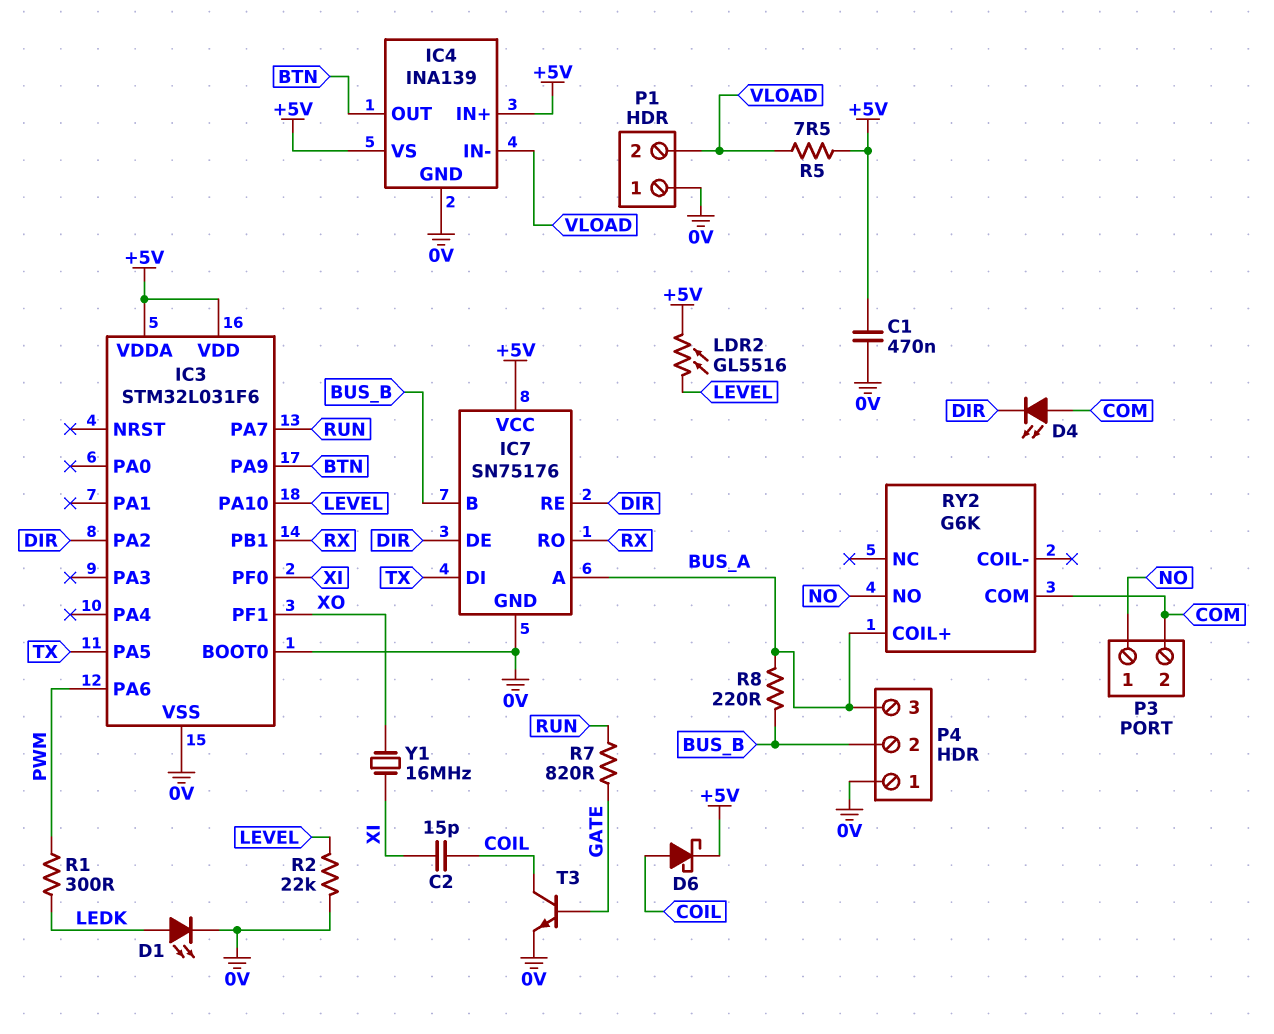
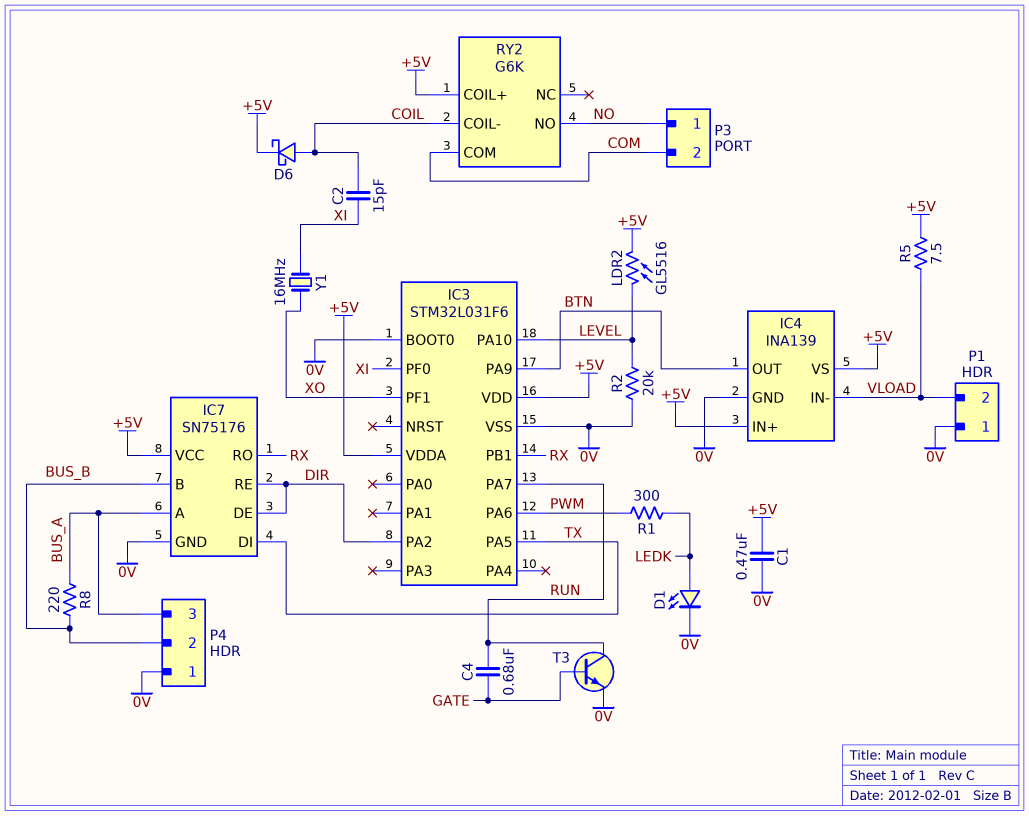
C4: none -> 680nF (GATE, RUN)
D4: LED (A COM, K DIR) -> none
R2: 22k (0V, LEVEL) -> 20k (0V, LEVEL)
R7: 820 (GATE, RUN) -> none
RY2 pin COIL+: BUS_A -> +5V
RY2 pin COIL-: none -> COIL
T3: NPN (B GATE, C COIL, E 0V) -> NPN (B GATE, C RUN, E 0V)

